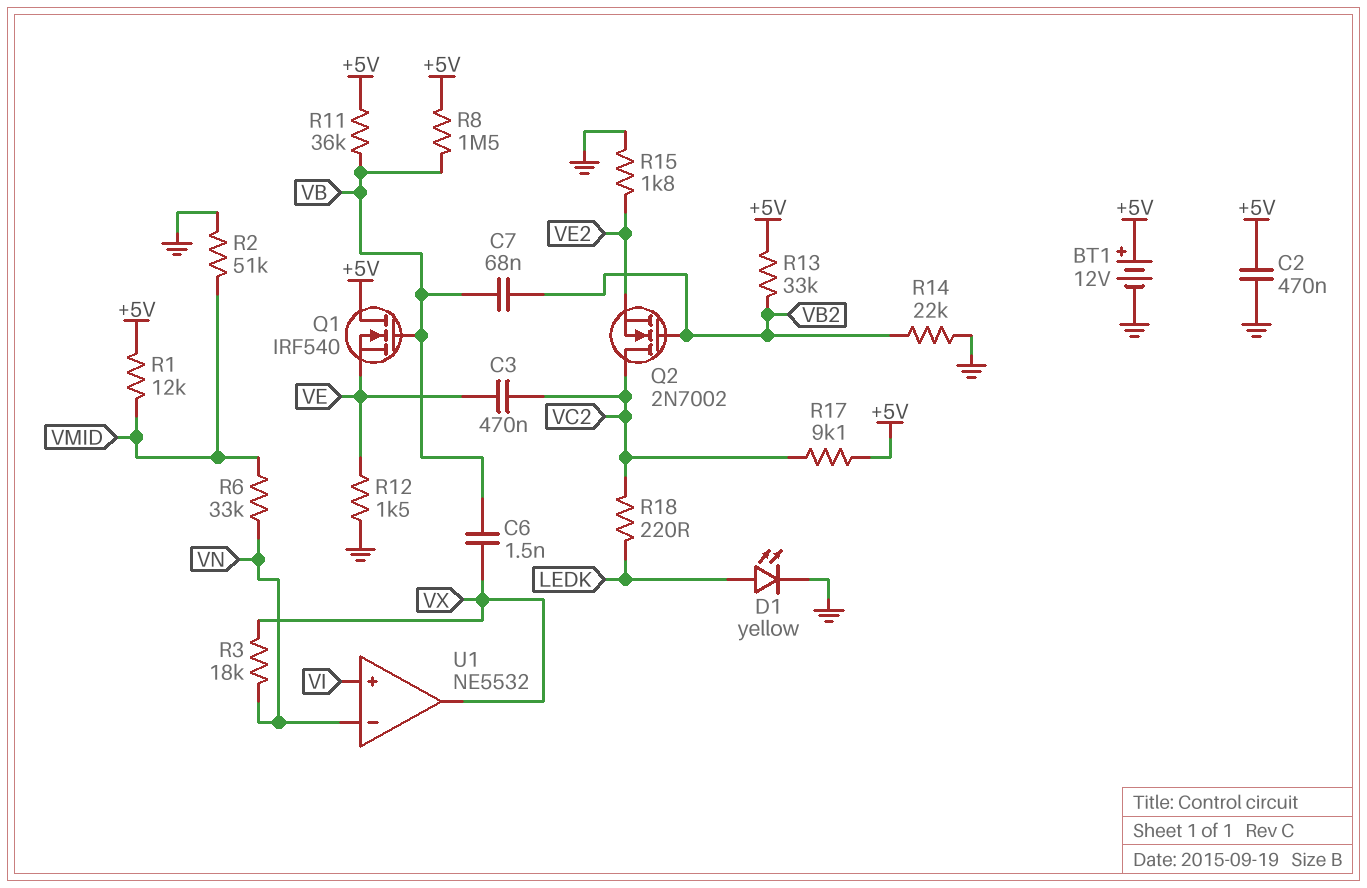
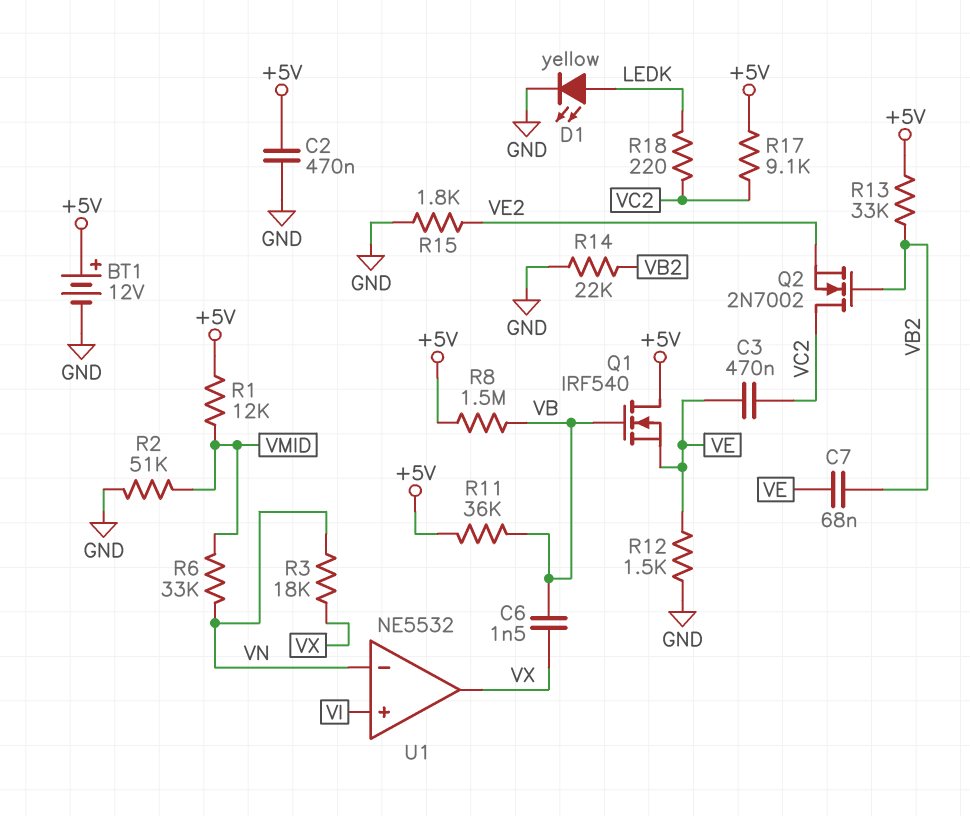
C7: 68nF (VB, VB2) -> 68nF (VB2, VE)

